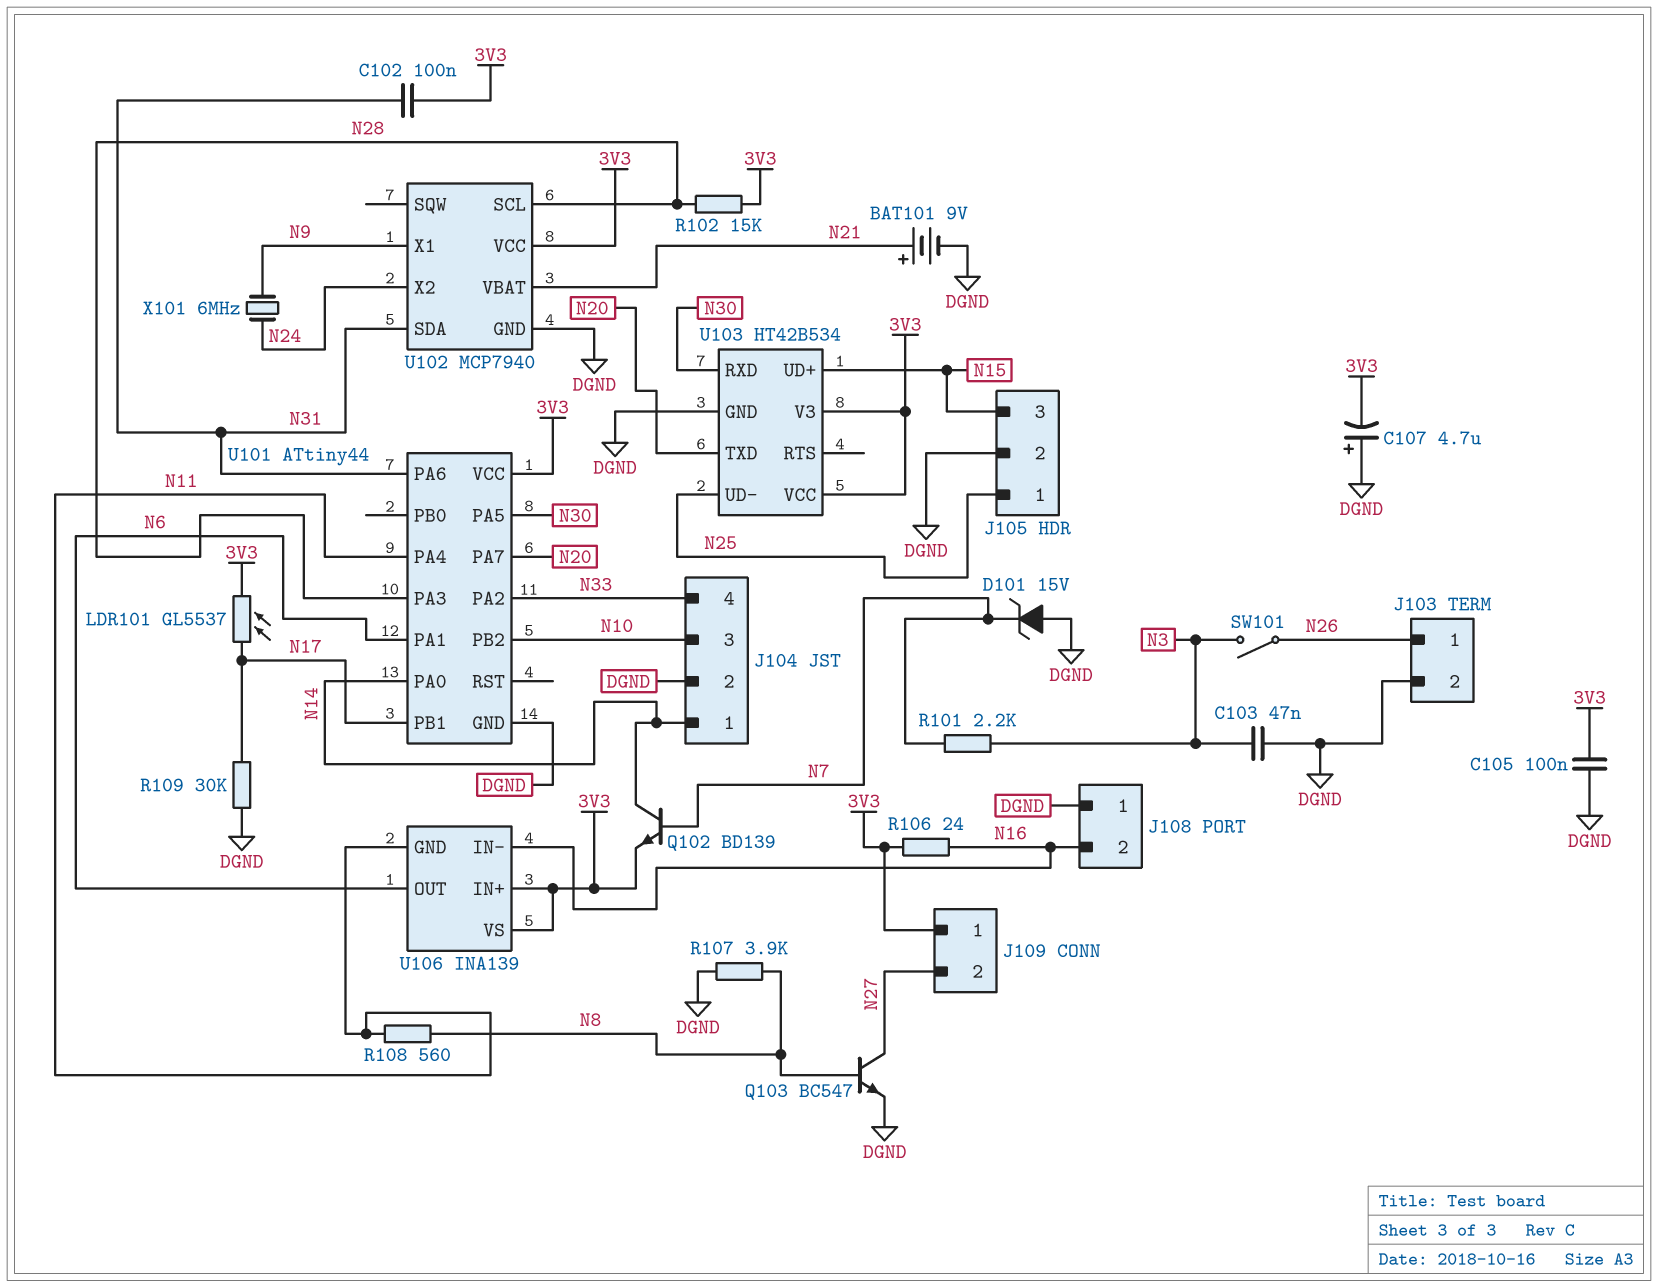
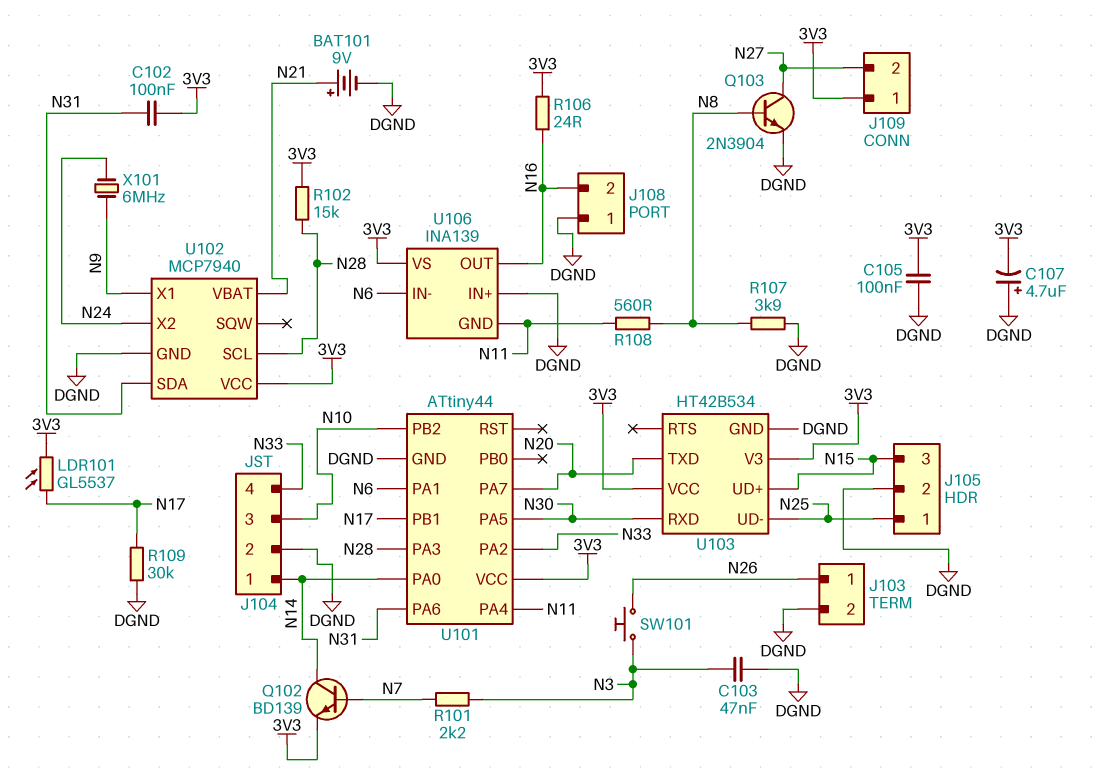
D101: zener 15V (A DGND, K N7) -> none
Q103: NPN BC547 (B N8, C N27, E DGND) -> NPN 2N3904 (B N8, C N27, E DGND)
SW101: switch (N3, N26) -> button (N3, N26)
U106 pin IN+: 3V3 -> DGND
U106 pin IN-: N16 -> N6
U106 pin OUT: N6 -> N16

